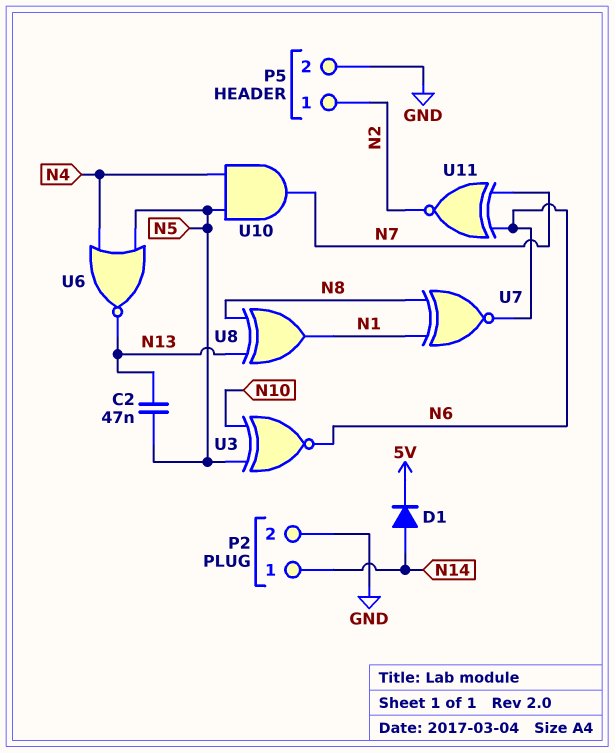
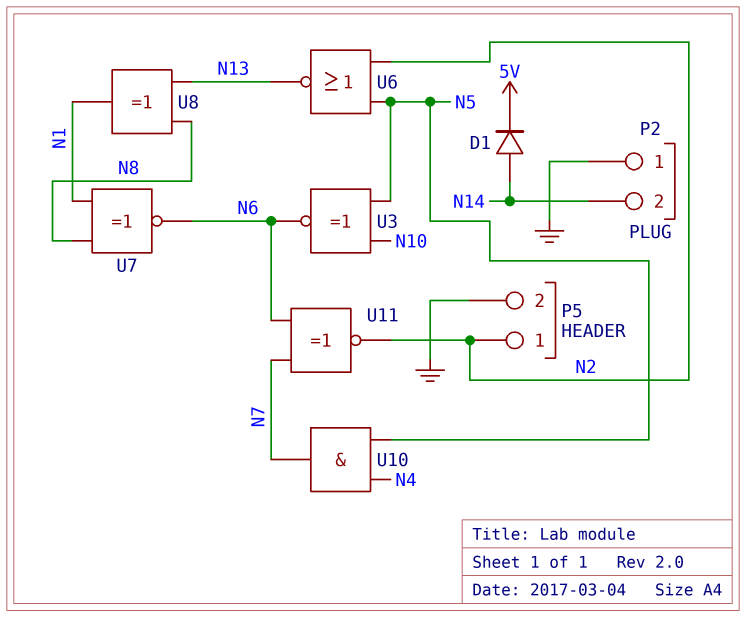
C2: 47nF (N5, N13) -> none
P2 pin 1: N14 -> GND
P2 pin 2: GND -> N14
U6: NOR (in N4, in N5, out N13) -> NOR (in N2, in N5, out N13)

